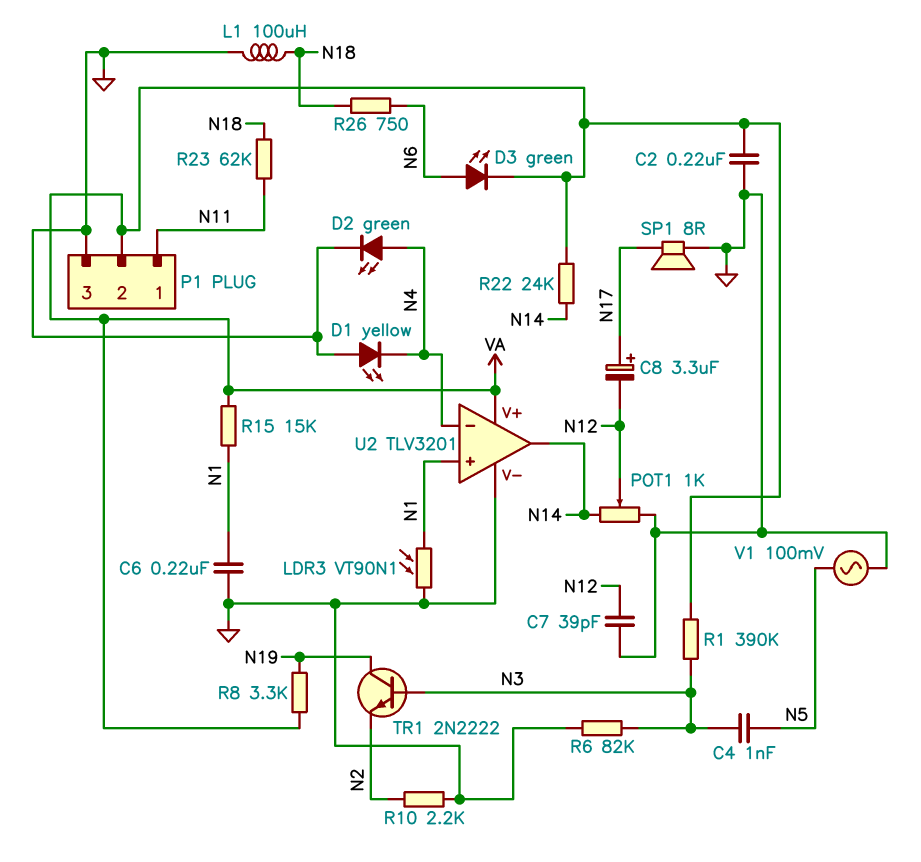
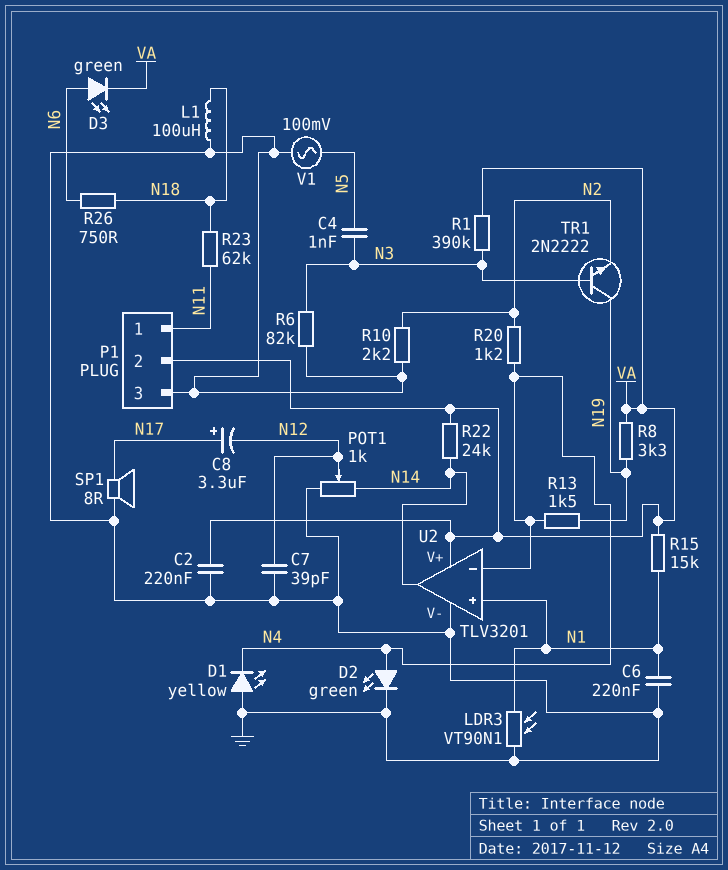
R13: none -> 1.5k (N4, N19)
R20: none -> 1.2k (N2, N4)

